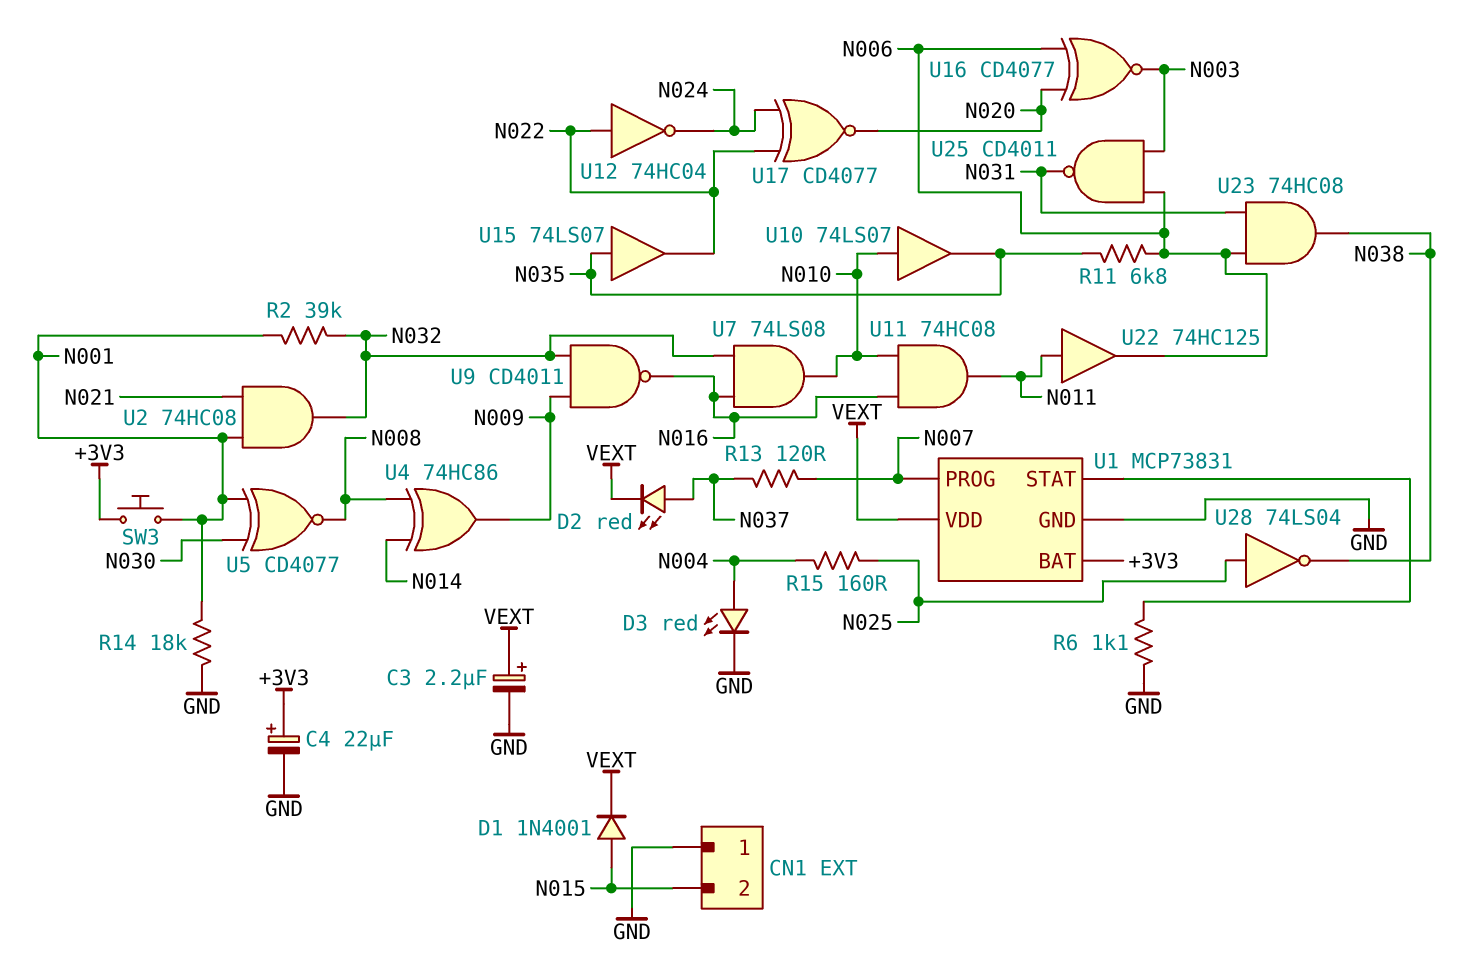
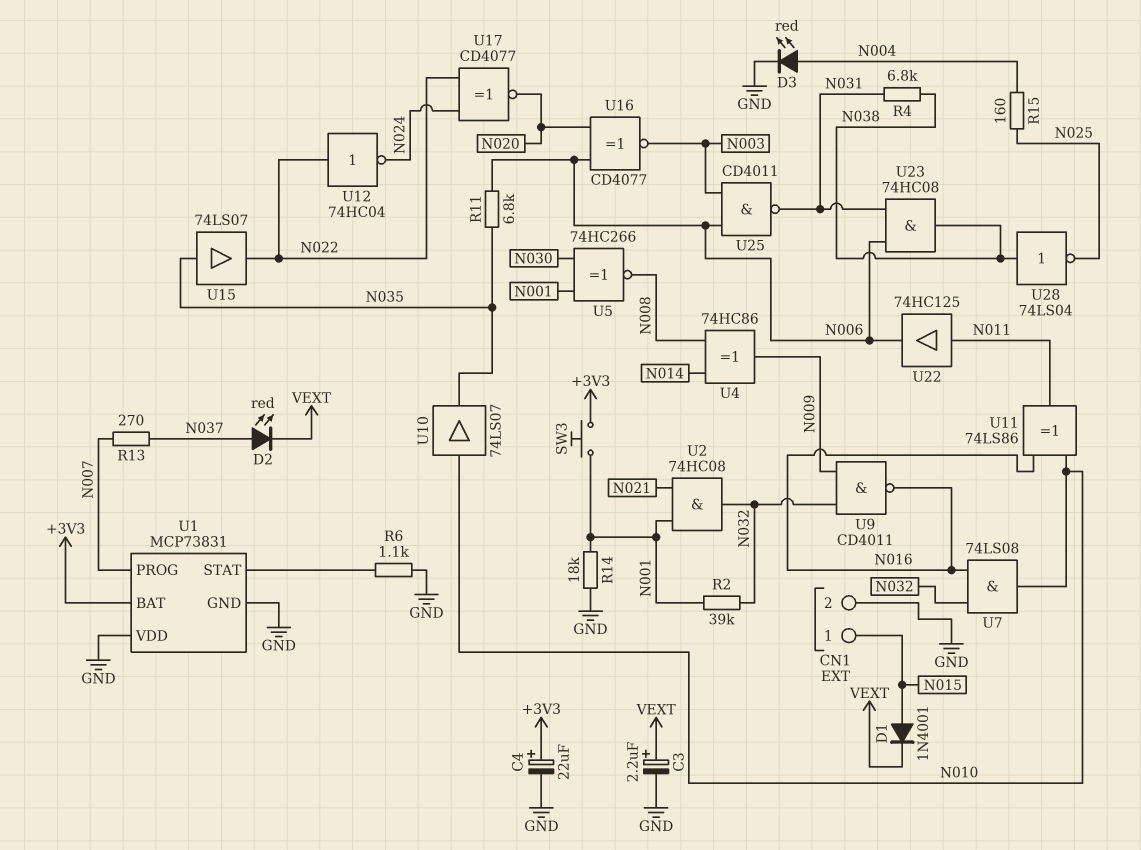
CN1 pin 1: GND -> N015
CN1 pin 2: N015 -> GND
R4: none -> 6.8k (N031, N038)
R13: 120 (N007, N037) -> 270 (N007, N037)
U1 pin VDD: VEXT -> GND
U5: XNOR CD4077 (in N001, in N030, out N008) -> XNOR 74HC266 (in N001, in N030, out N008)
U11: AND 74HC08 (in N010, in N016, out N011) -> XOR 74LS86 (in N010, in N016, out N011)
U28: NOT 74LS04 (in N025, out N038) -> NOT 74LS04 (in N038, out N025)

